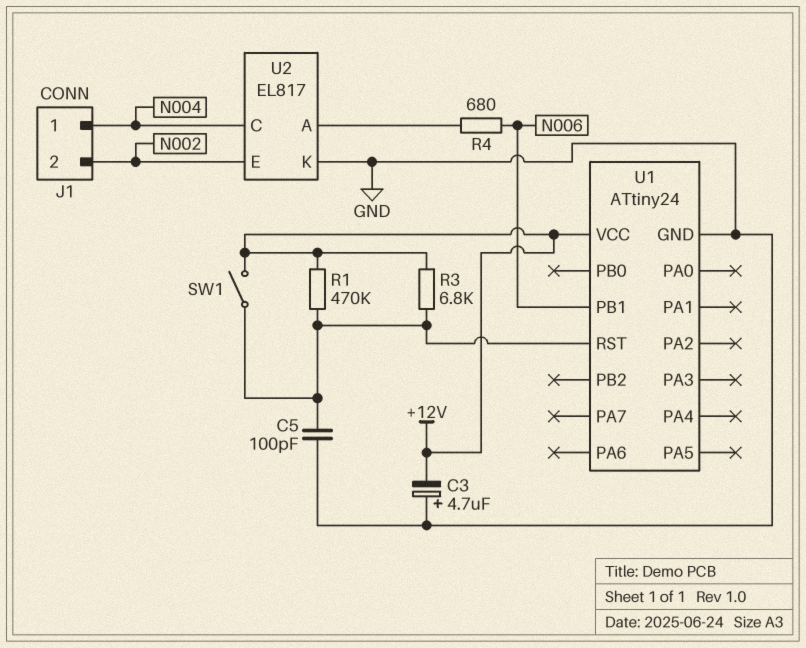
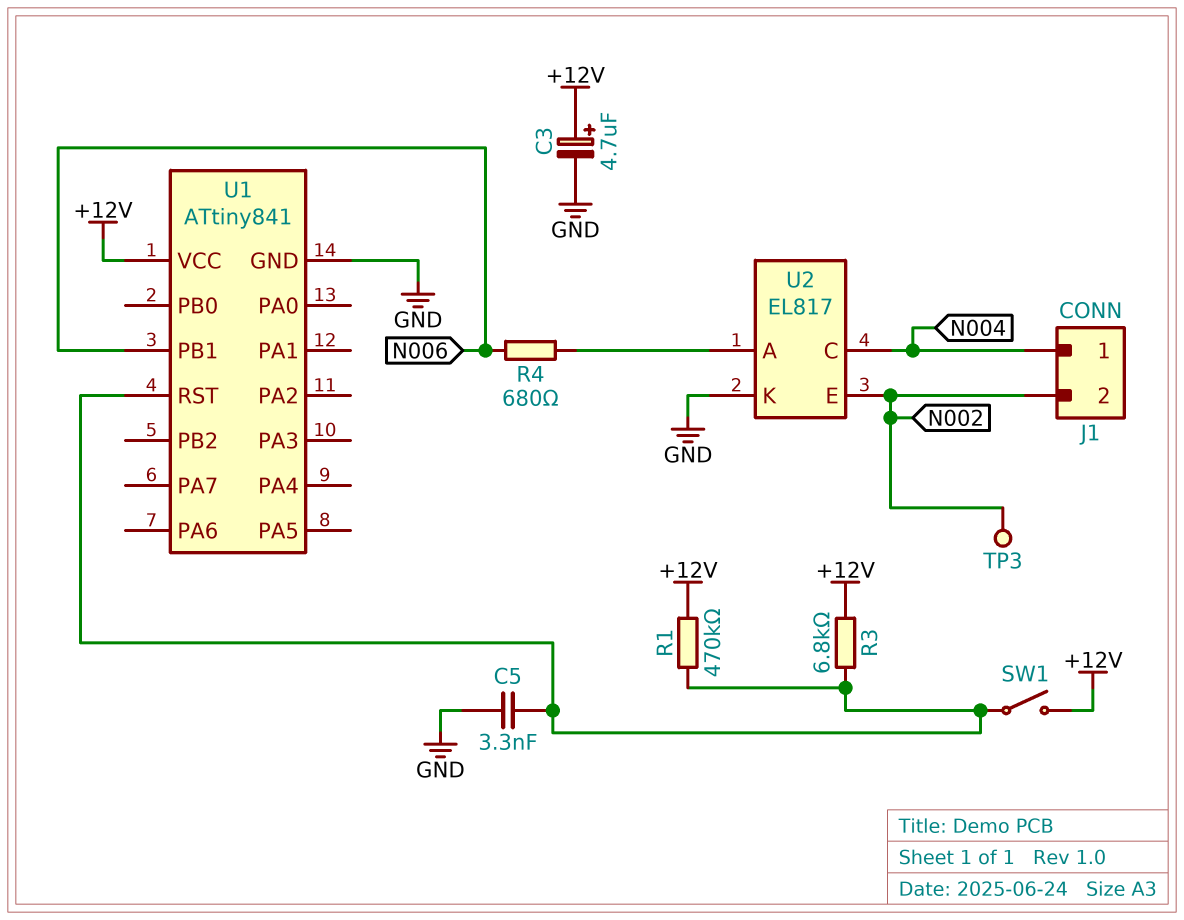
C3: 4.7uF (plus GND, minus +12V) -> 4.7uF (plus +12V, minus GND)
C5: 100pF (GND, U1/RST) -> 3.3nF (GND, U1/RST)
TP3: none -> test point (N002)
U1: ATtiny24 -> ATtiny841

